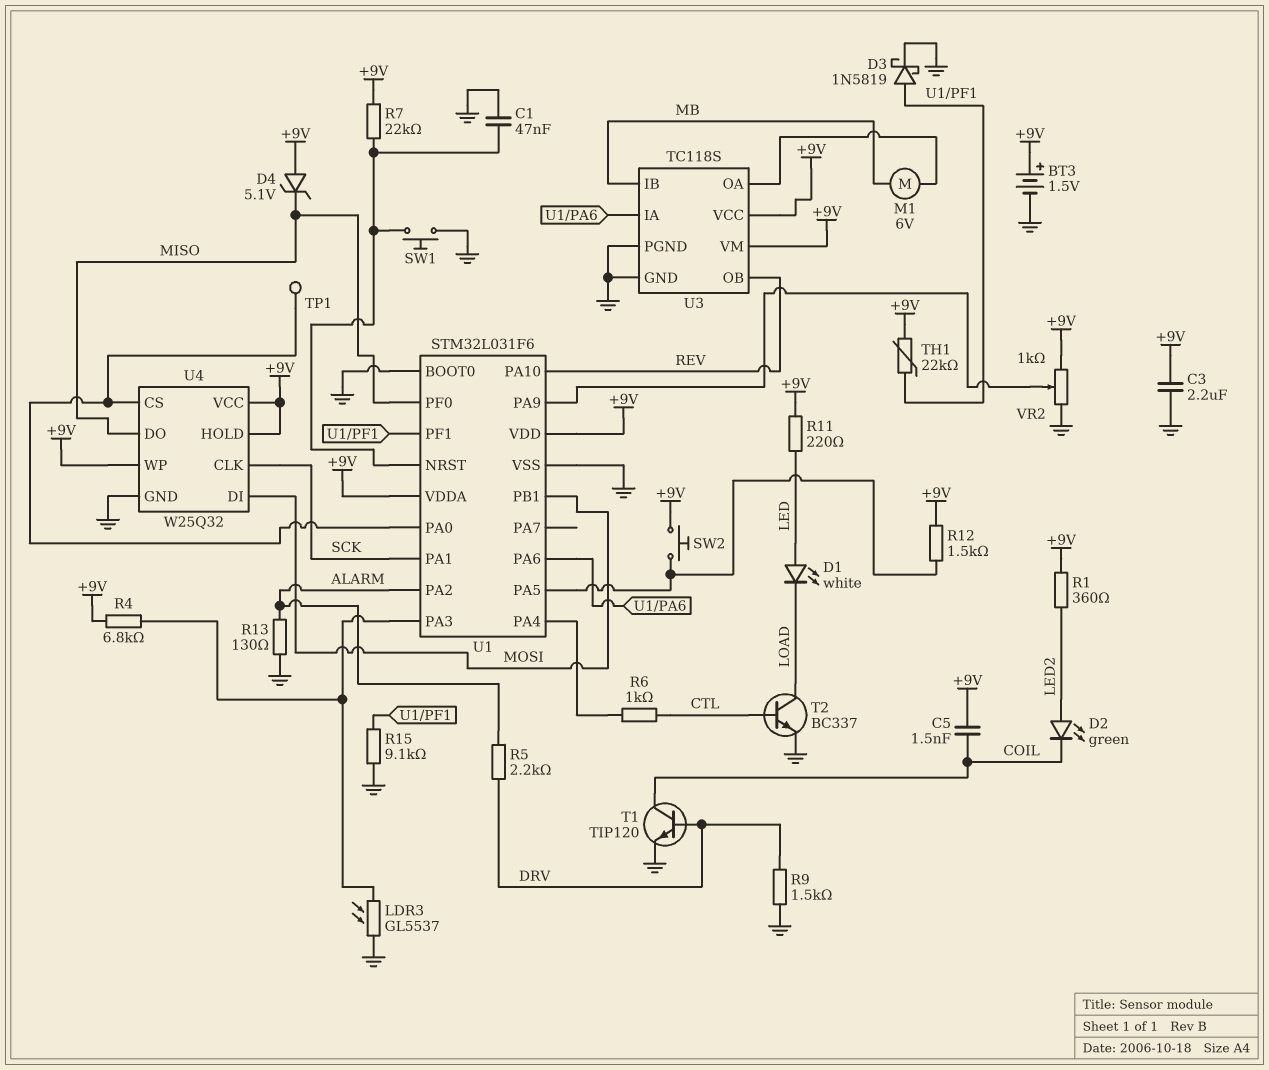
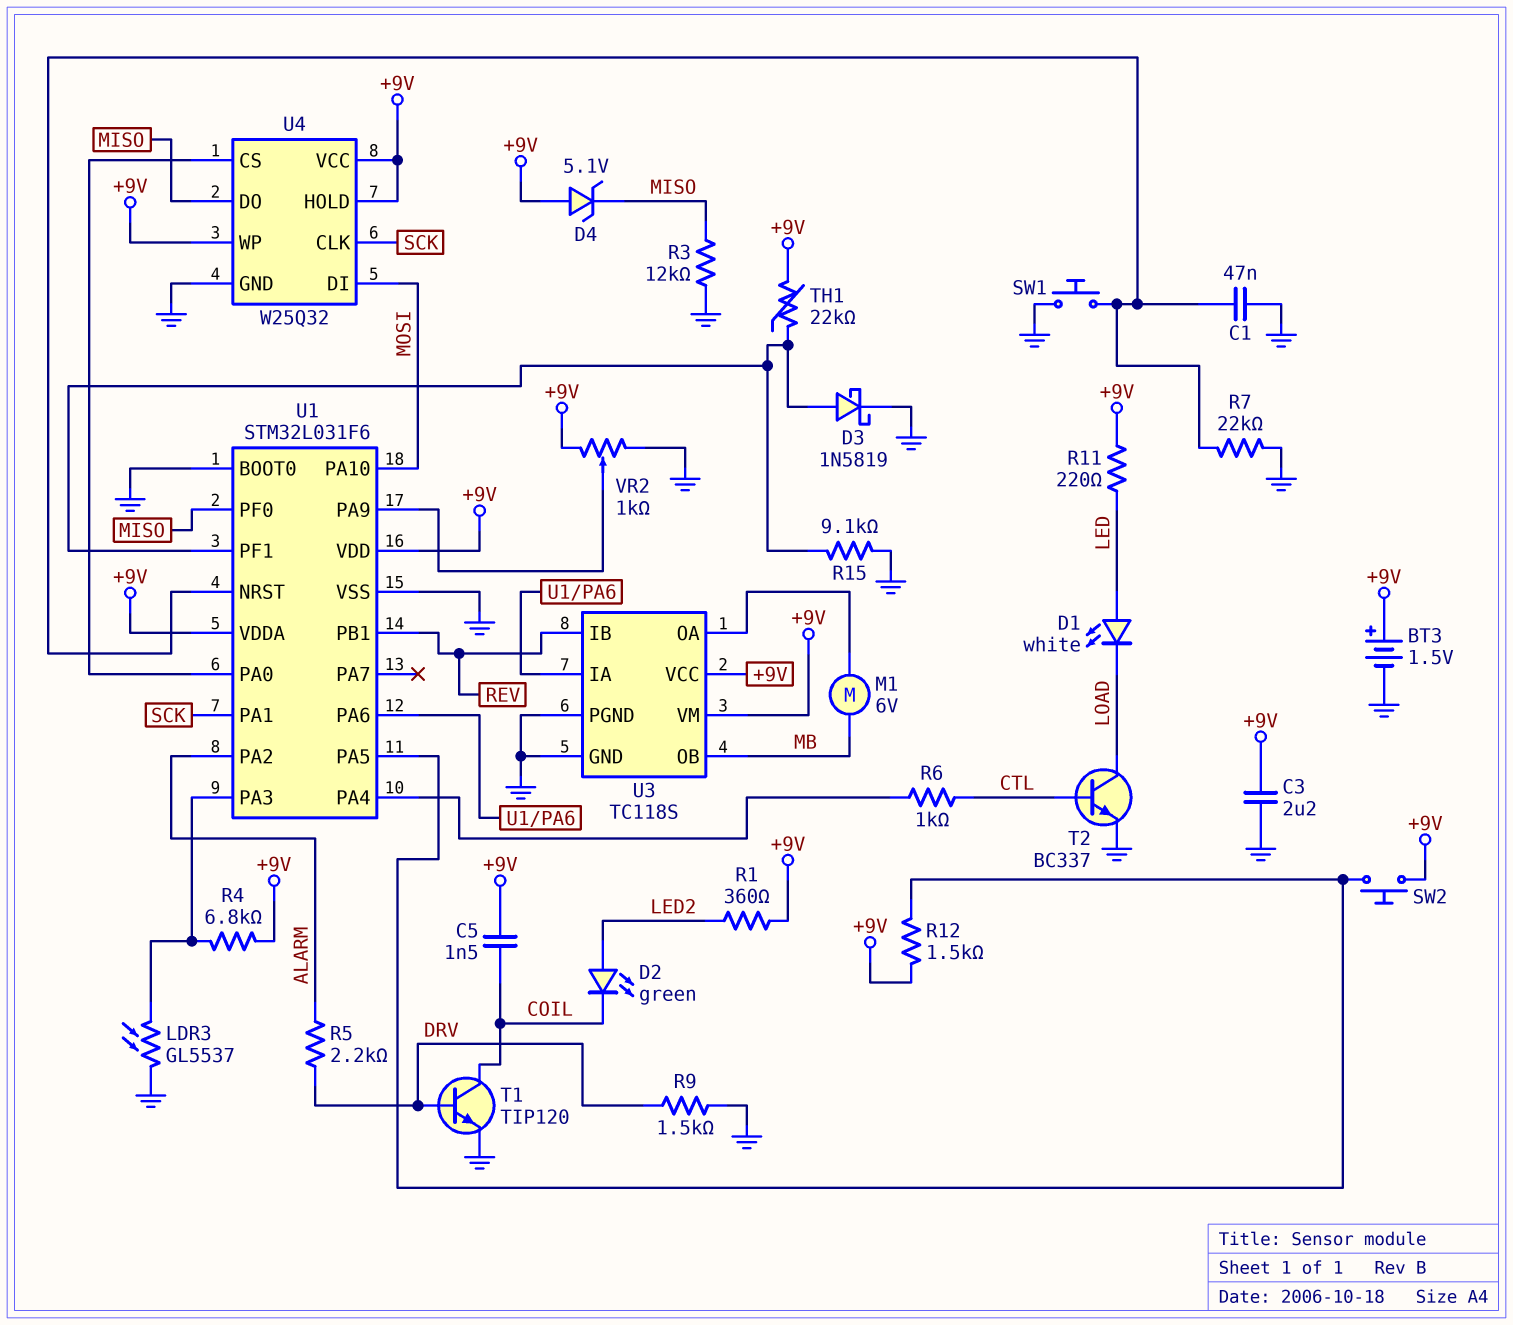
R3: none -> 12k (GND, MISO)
R7: 22k (+9V, U1/NRST) -> 22k (GND, U1/NRST)
R13: 130 (ALARM, GND) -> none
TP1: test point (U1/PA0) -> none
U1 pin PA10: REV -> MOSI
U1 pin PB1: MOSI -> REV
U3 pin IB: MB -> REV
U3 pin OB: REV -> MB

